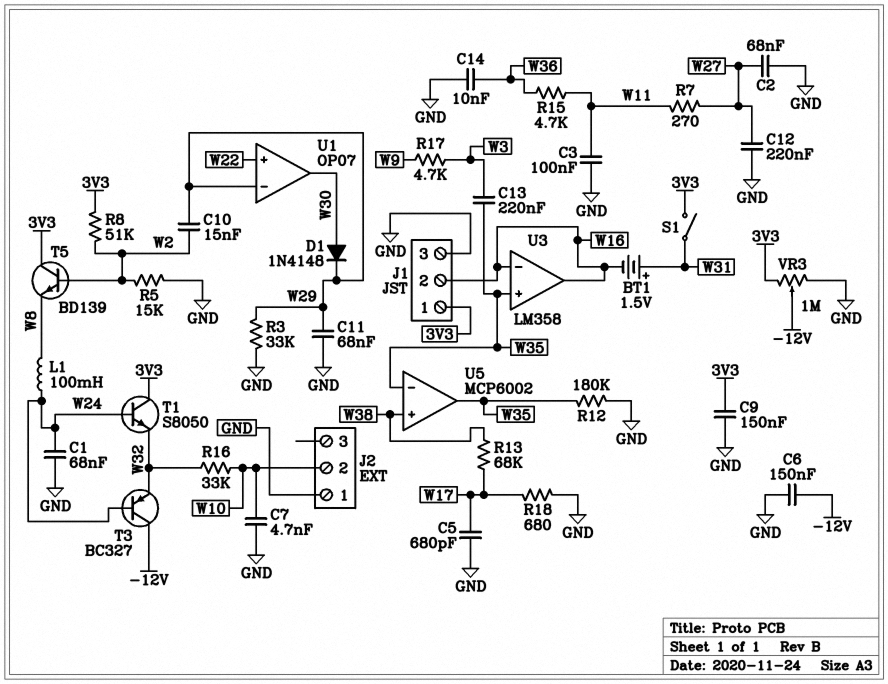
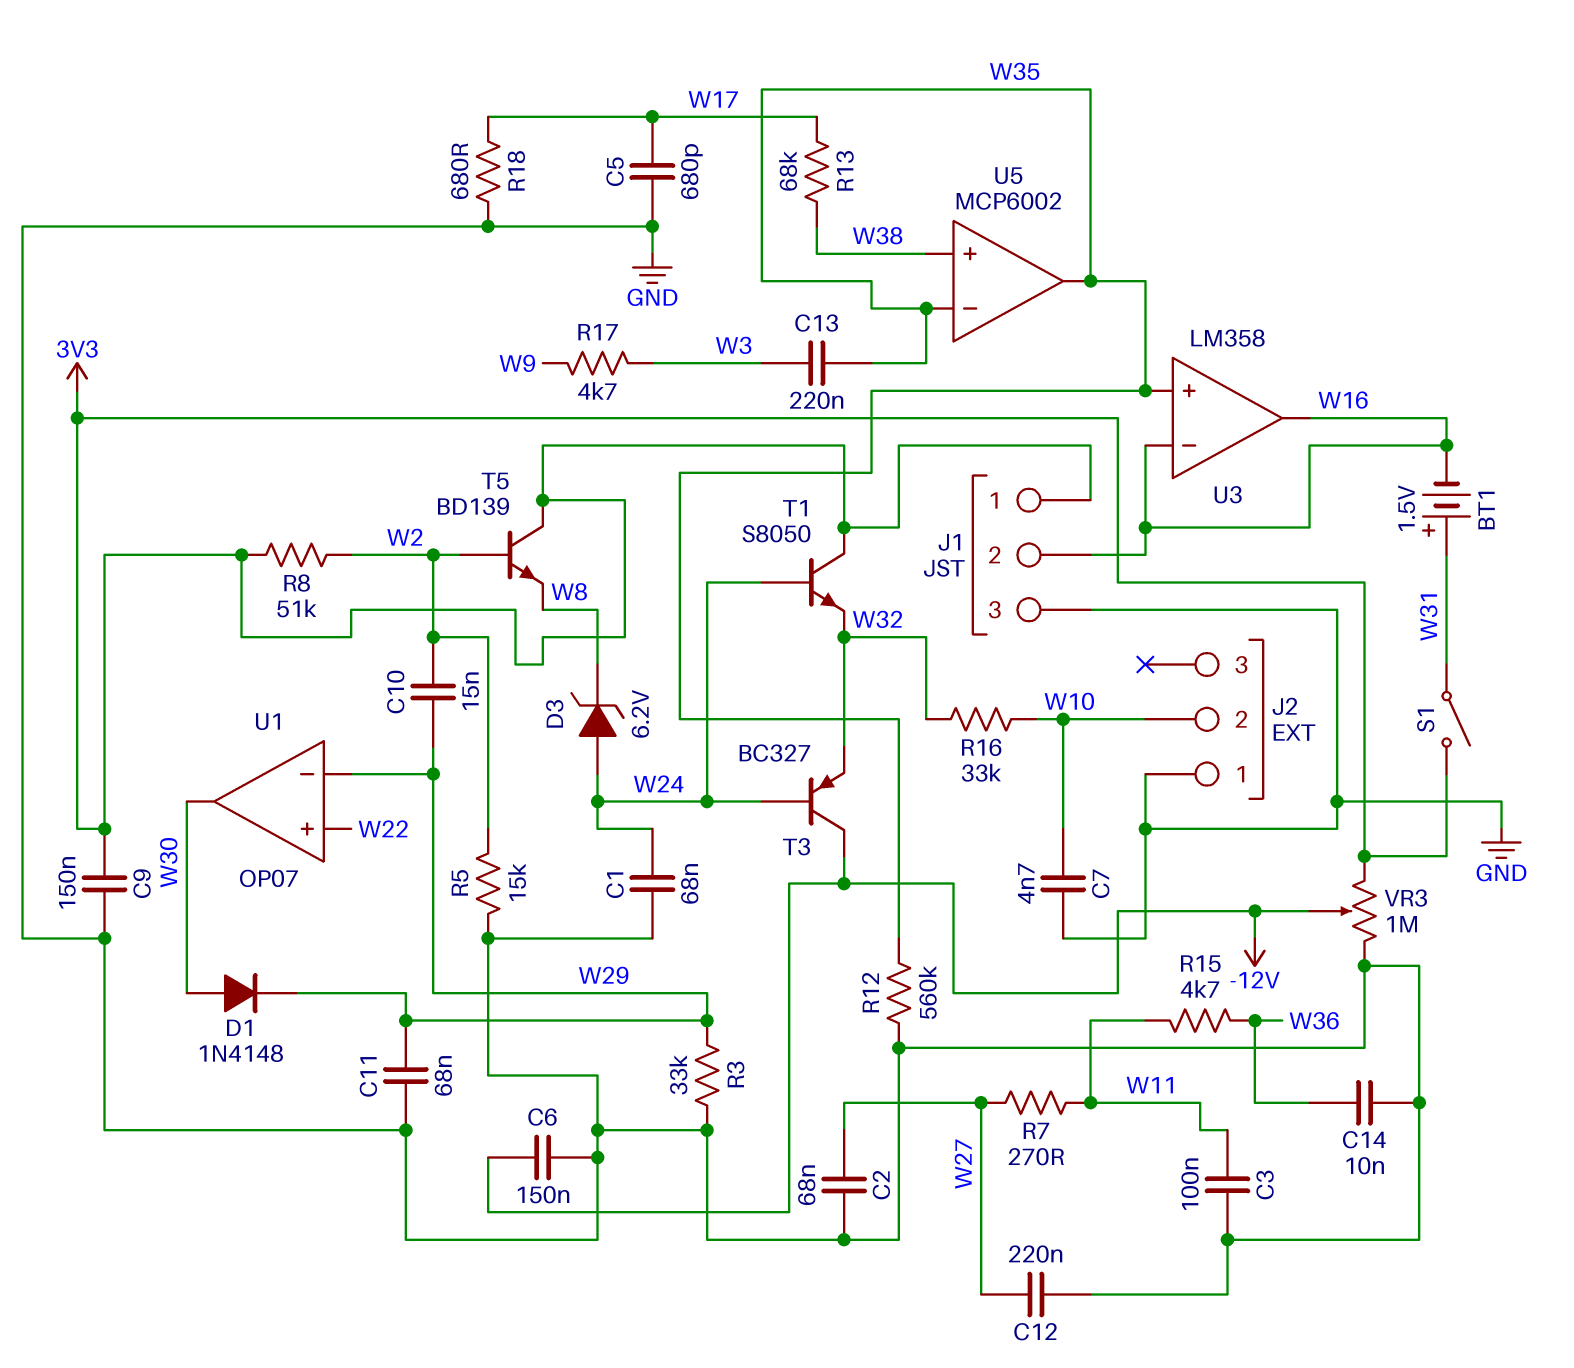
D3: none -> zener 6.2V (A W24, K W8)
L1: 100mH (W8, W24) -> none
R12: 180k (GND, W35) -> 560k (GND, W35)

